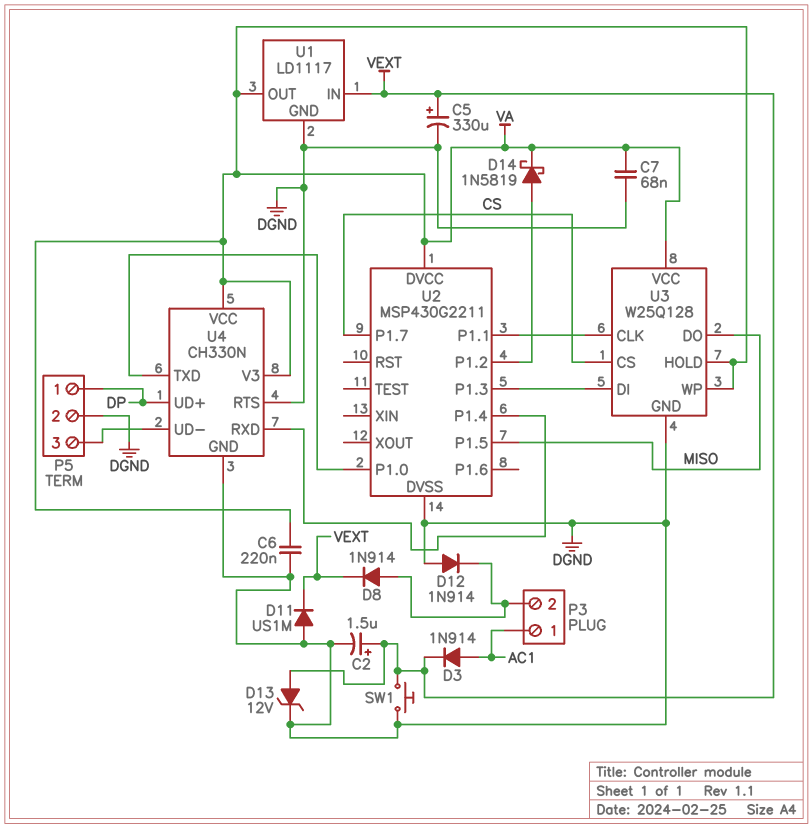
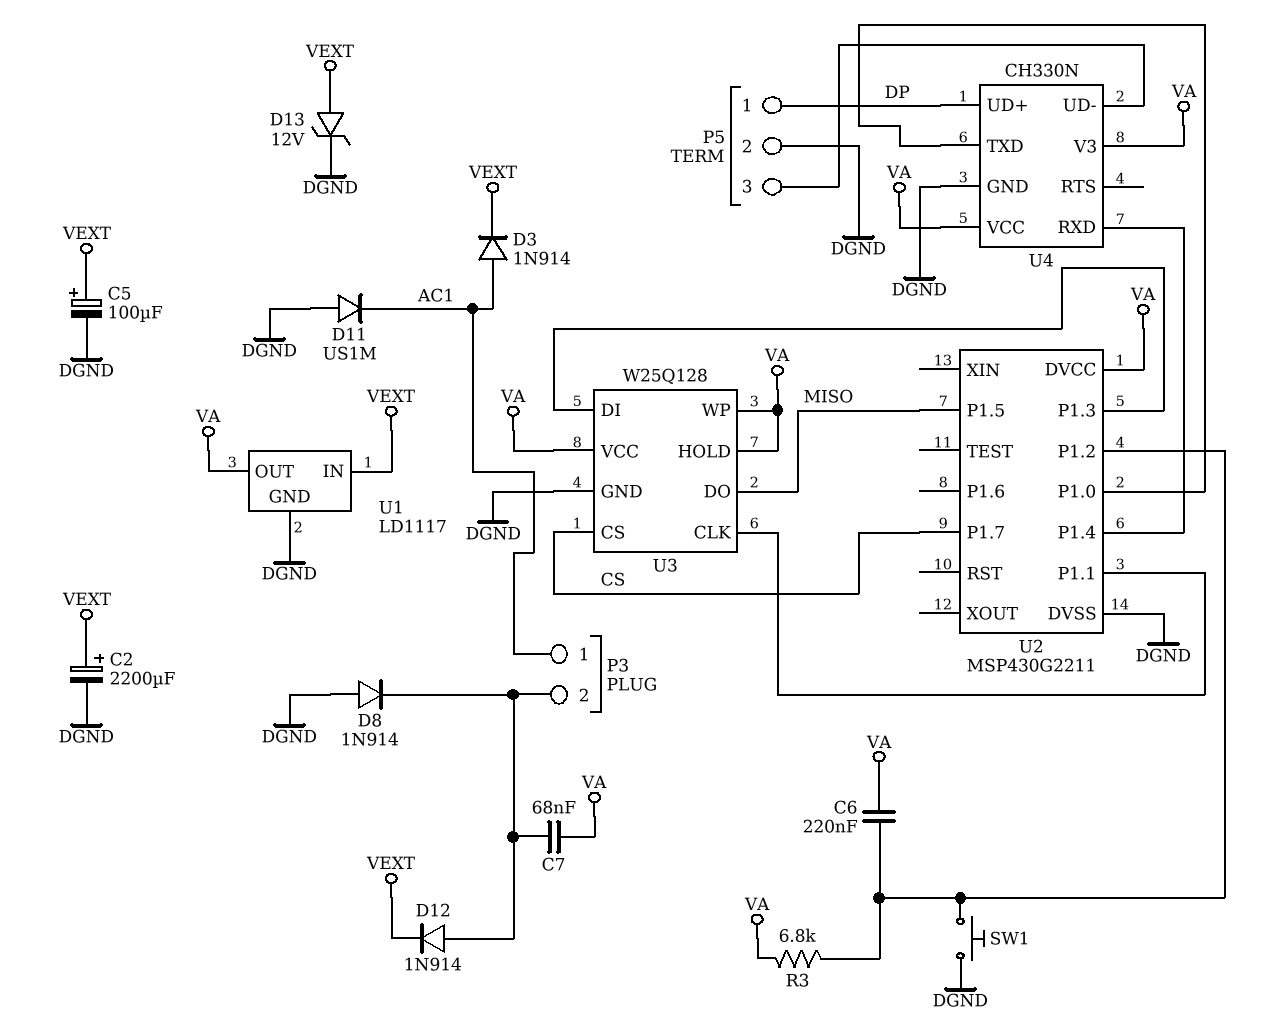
C2: 1.5uF (plus VEXT, minus DGND) -> 2200uF (plus VEXT, minus DGND)
C5: 330uF (plus VEXT, minus DGND) -> 100uF (plus VEXT, minus DGND)
C6: 220nF (DGND, VA) -> 220nF (U2/P1.2, VA)
C7: 68nF (DGND, VA) -> 68nF (P3/2, VA)
D8: diode 1N914 (A P3/2, K VEXT) -> diode 1N914 (A DGND, K P3/2)
D11: diode US1M (A DGND, K VEXT) -> diode US1M (A DGND, K AC1)
D12: diode 1N914 (A DGND, K P3/2) -> diode 1N914 (A P3/2, K VEXT)
D14: schottky 1N5819 (A U2/P1.2, K VA) -> none
R3: none -> 6.8k (U2/P1.2, VA)
SW1: button (DGND, VEXT) -> button (DGND, U2/P1.2)
U4 pin RTS: DGND -> none

